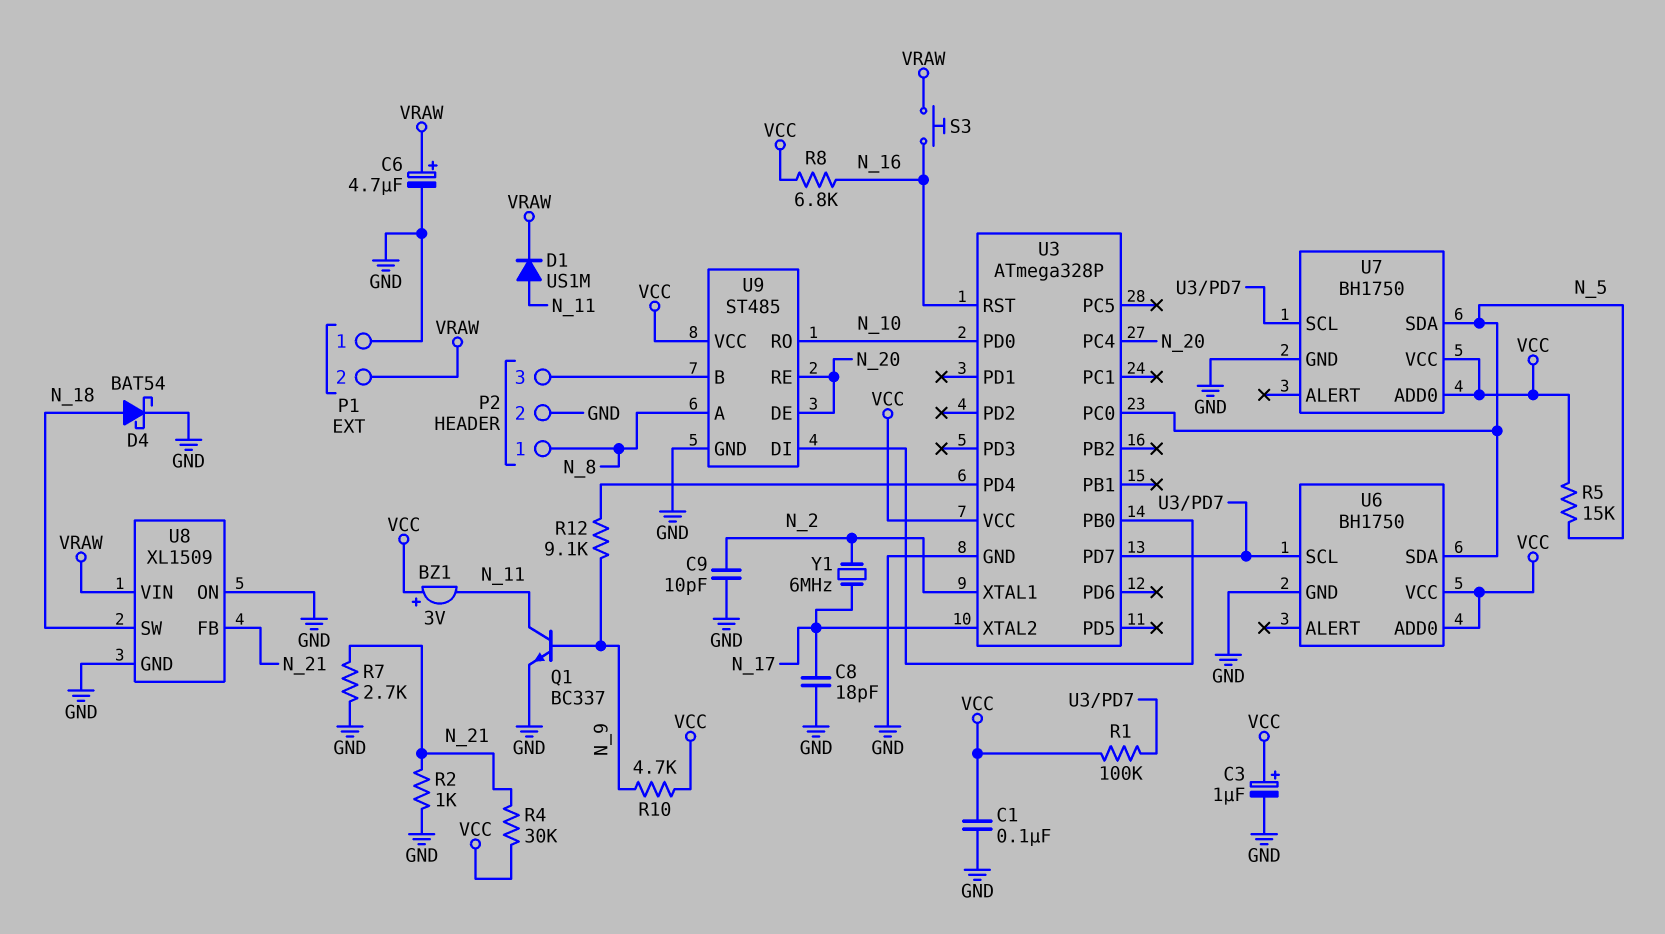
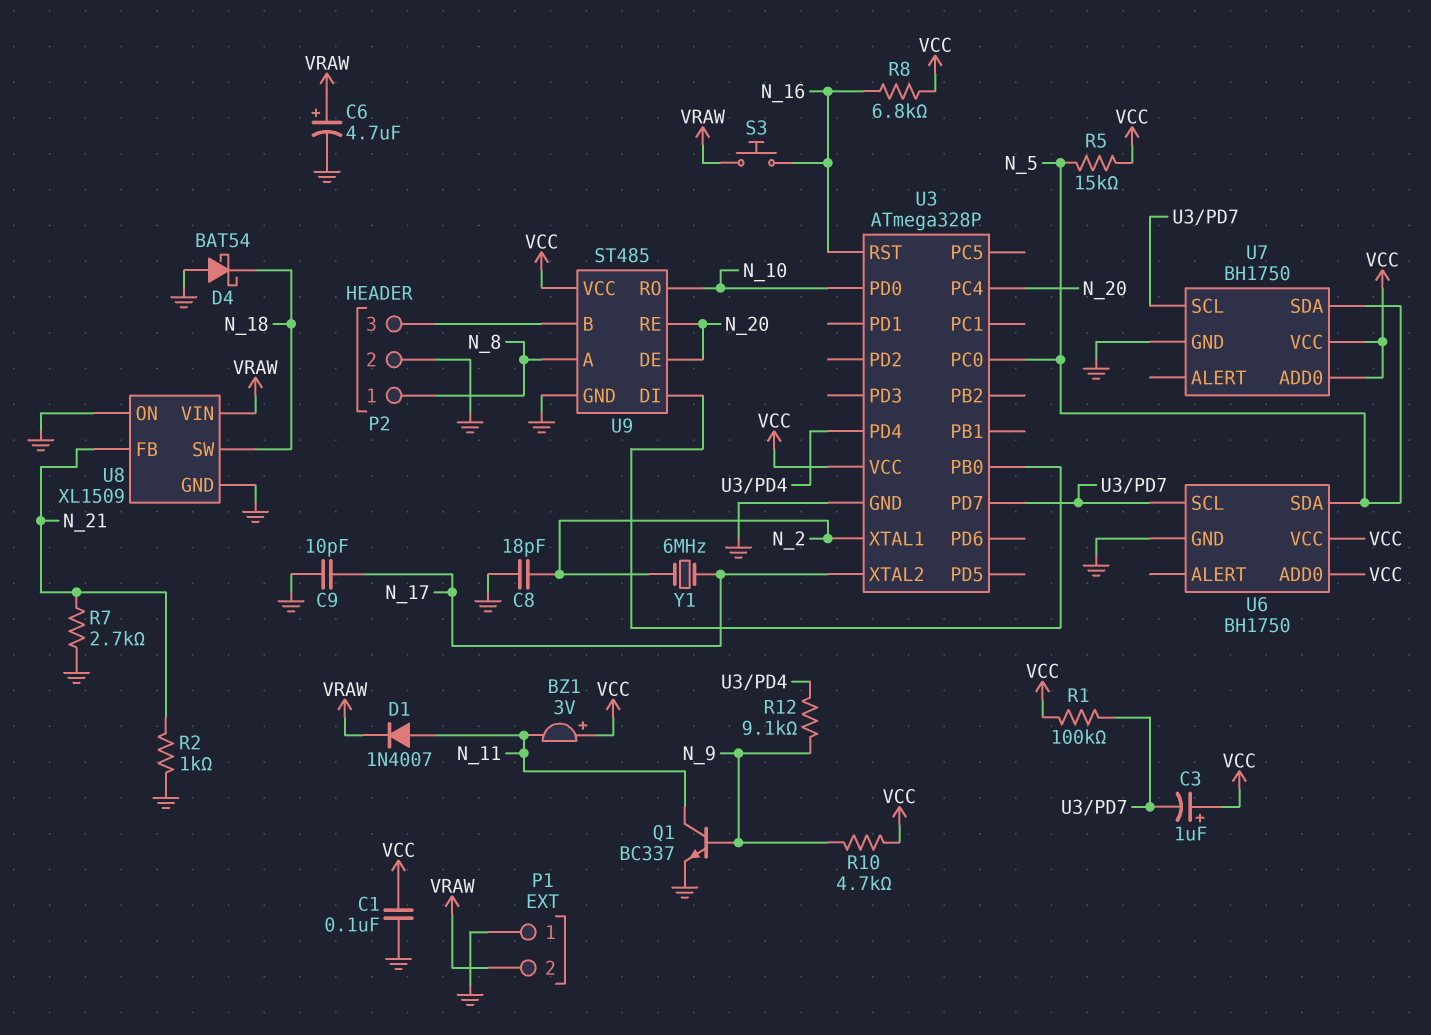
C3: 1uF (plus VCC, minus GND) -> 1uF (plus VCC, minus U3/PD7)
C8: 18pF (GND, N_17) -> 18pF (GND, N_2)
C9: 10pF (GND, N_2) -> 10pF (GND, N_17)
D1: diode US1M (A N_11, K VRAW) -> diode 1N4007 (A N_11, K VRAW)
D4: schottky BAT54 (A N_18, K GND) -> schottky BAT54 (A GND, K N_18)
R4: 30k (N_21, VCC) -> none

